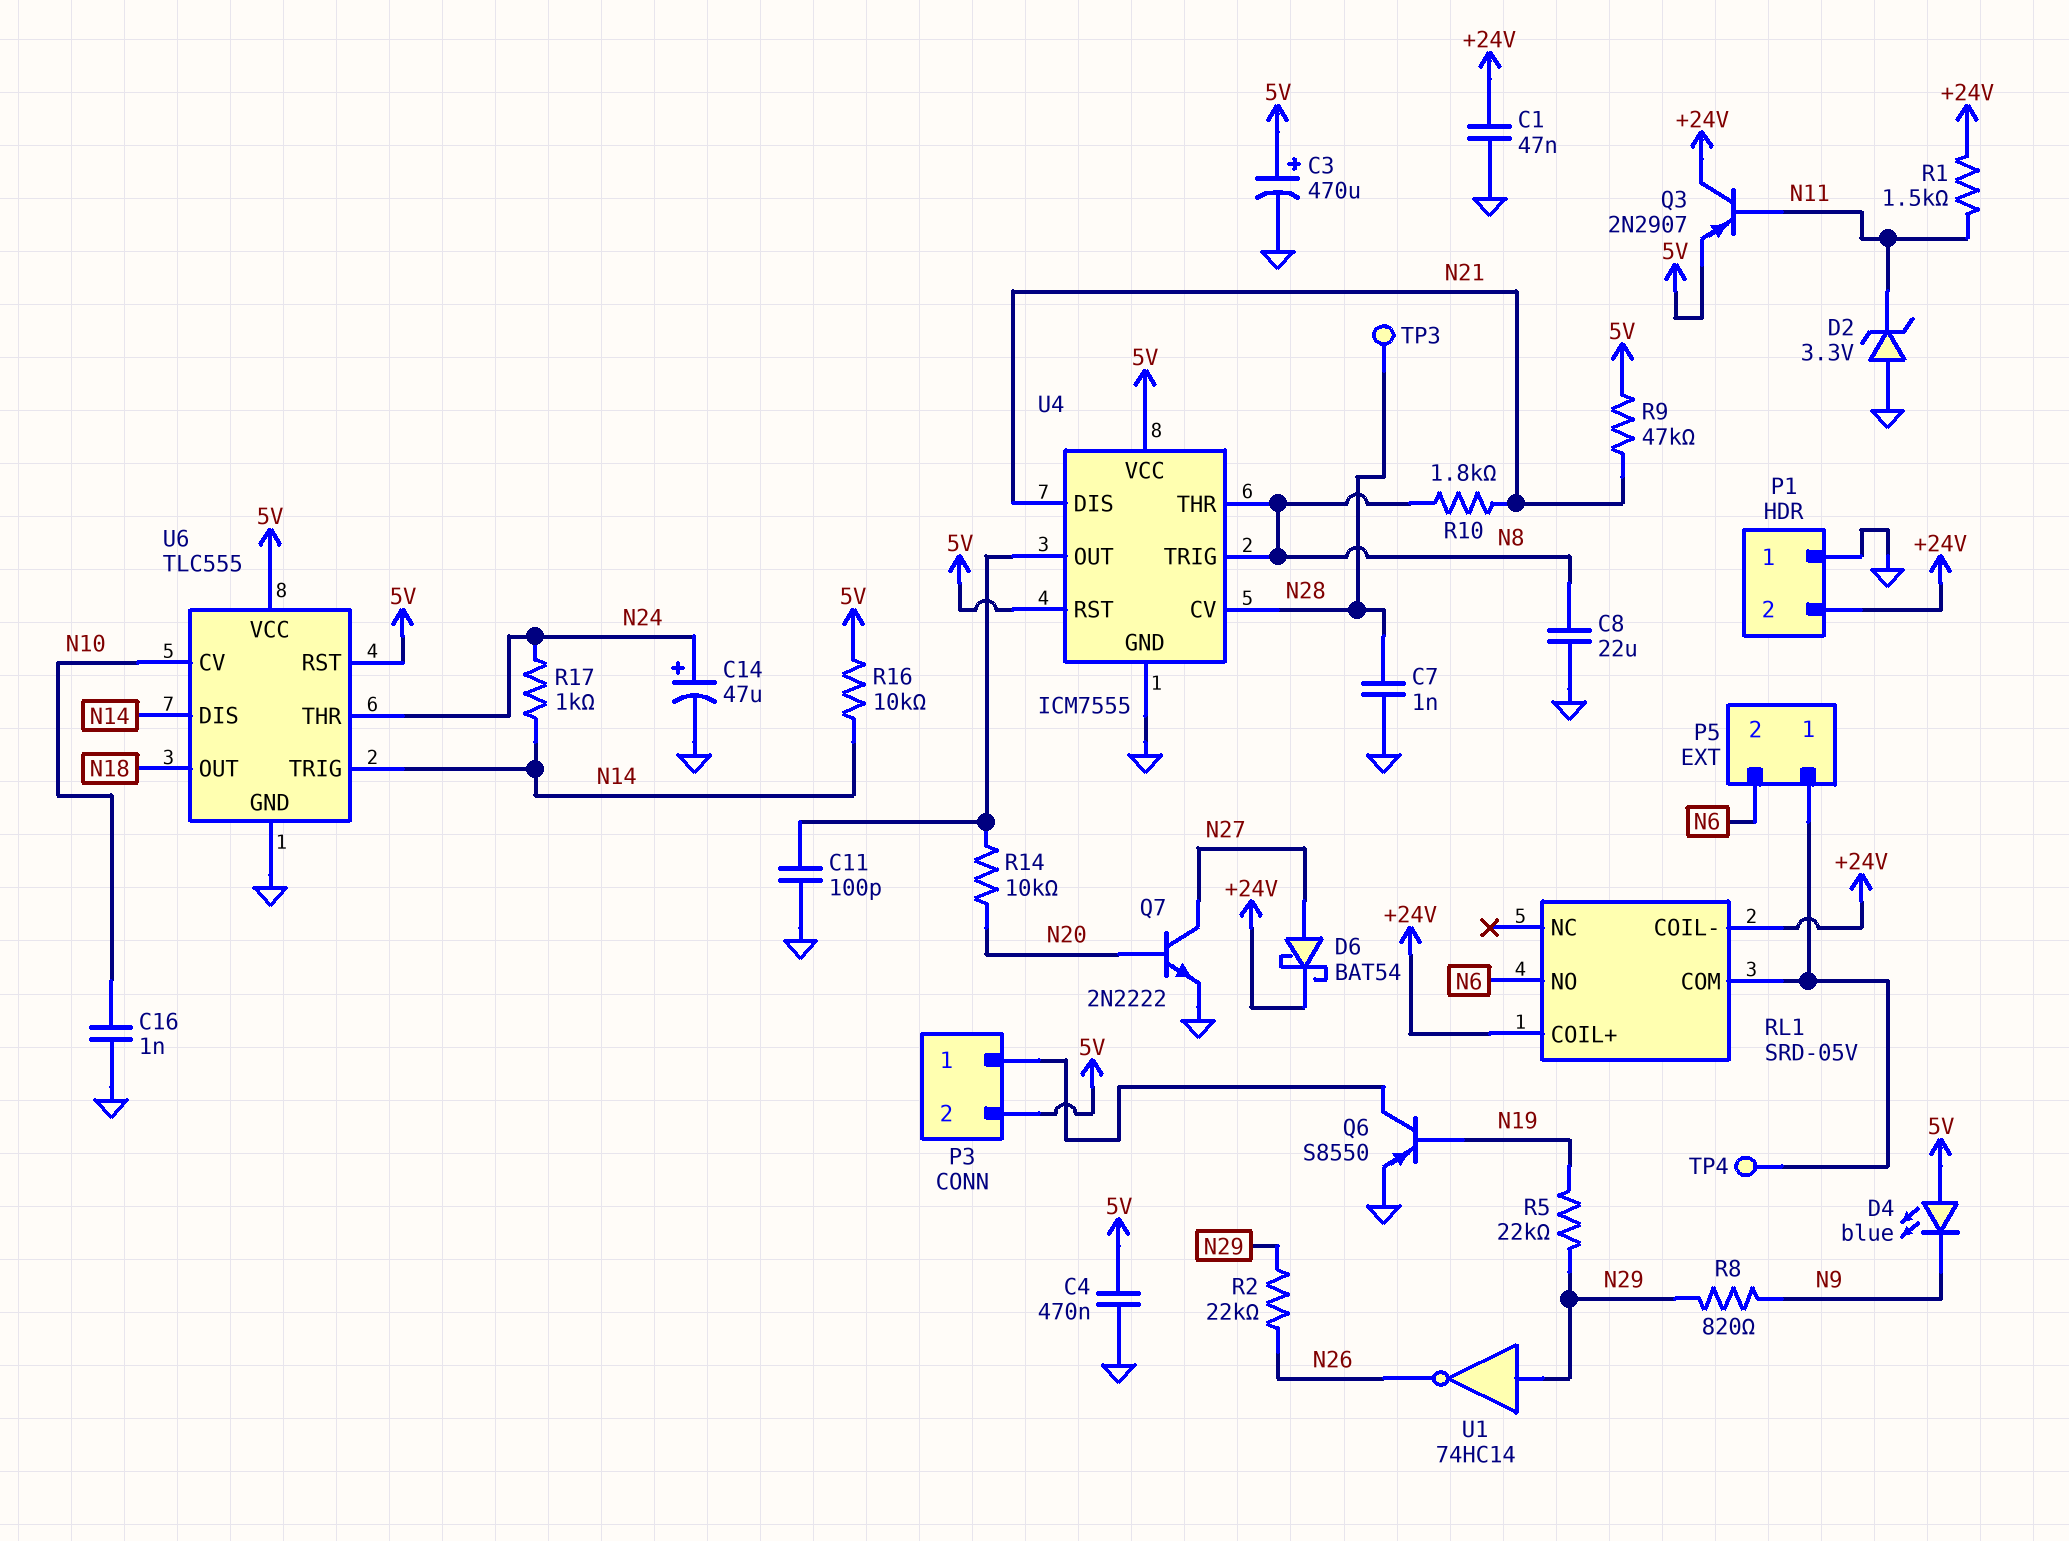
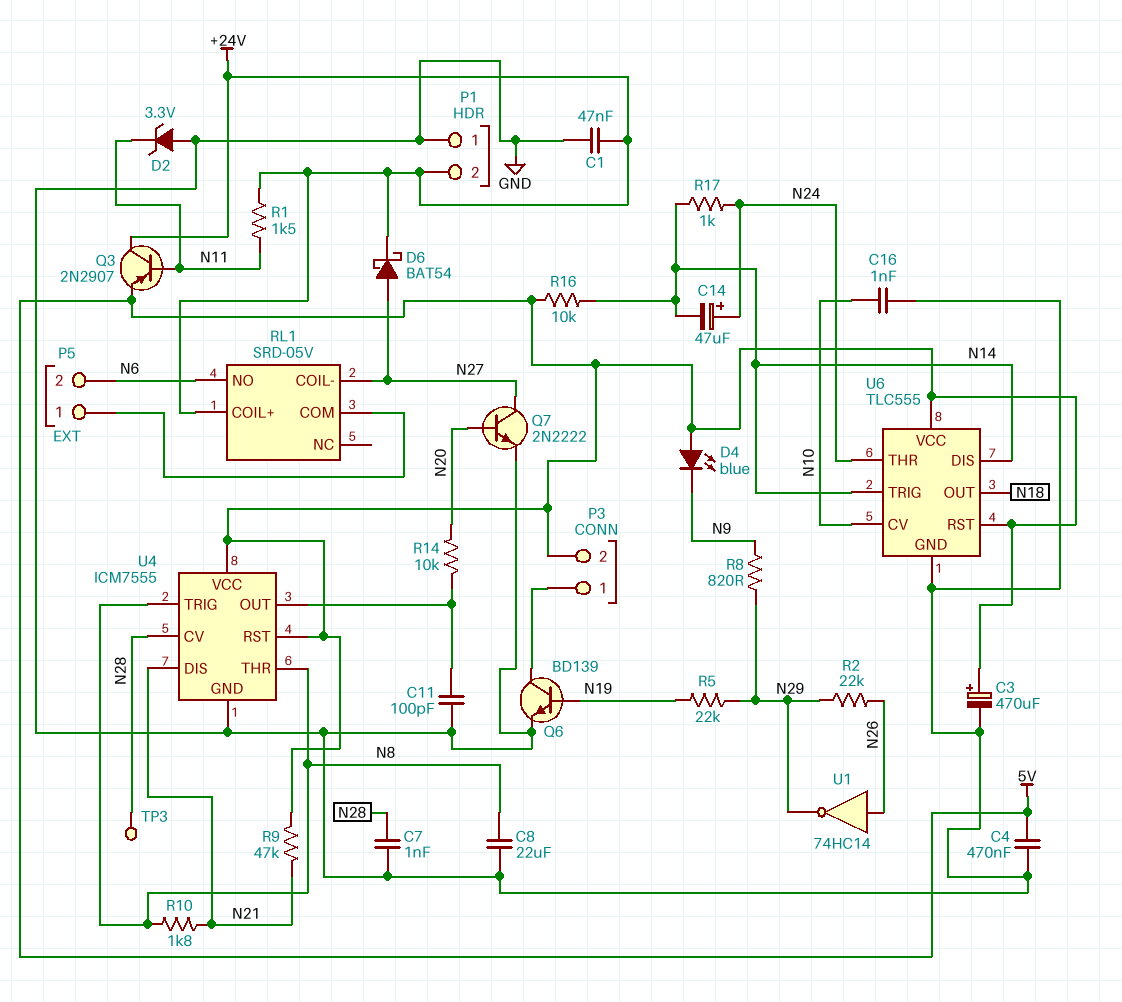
C14: 47uF (plus N24, minus GND) -> 47uF (plus N24, minus N14)
Q6: PNP S8550 (B N19, C P3/1, E GND) -> NPN BD139 (B N19, C P3/1, E GND)
RL1 pin COIL-: +24V -> N27
TP4: test point (P5/1) -> none
U1: NOT 74HC14 (in N29, out N26) -> NOT 74HC14 (in N26, out N29)

